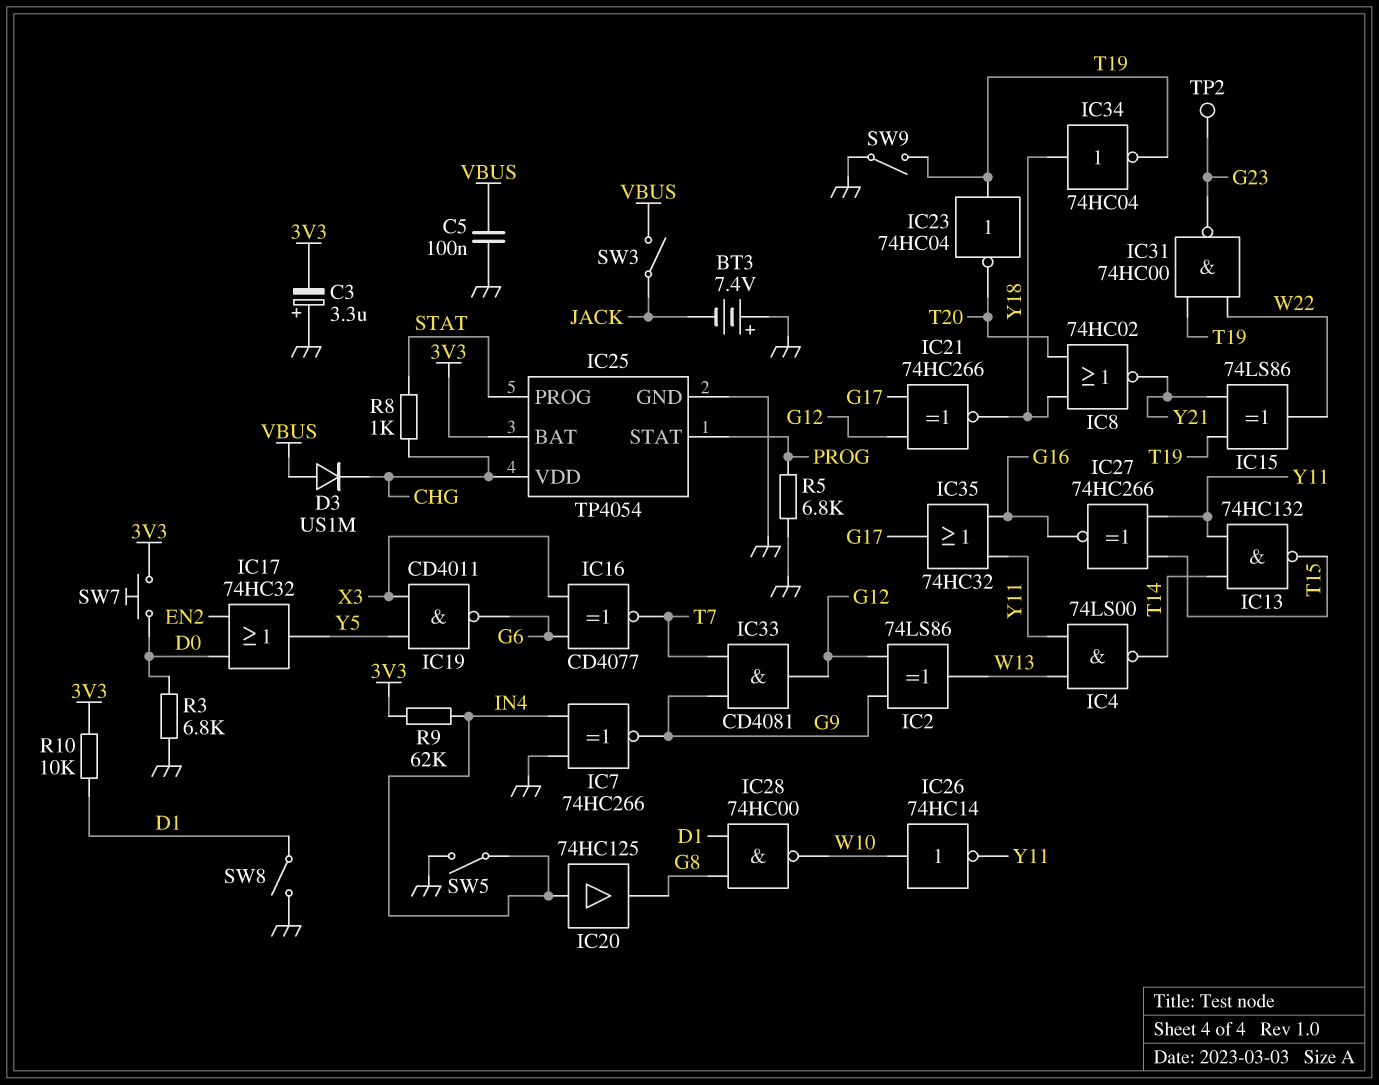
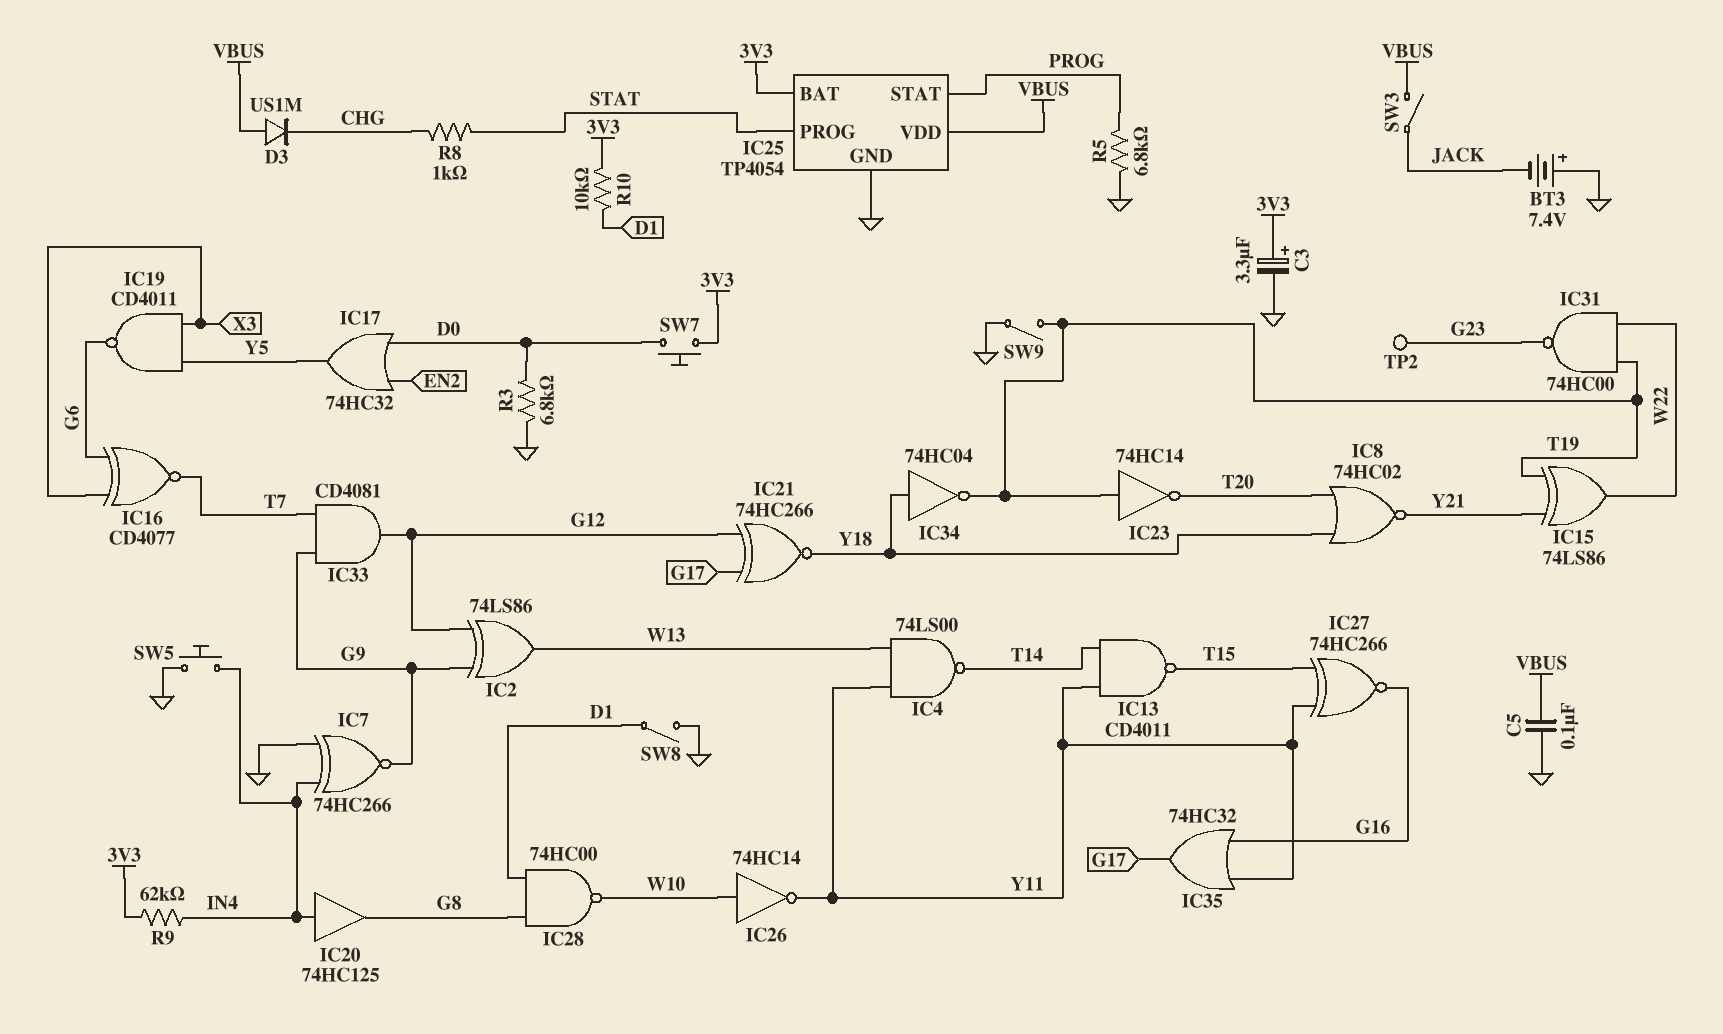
C3: 3.3uF (plus GND, minus 3V3) -> 3.3uF (plus 3V3, minus GND)
IC13: NAND 74HC132 (in T14, in Y11, out T15) -> NAND CD4011 (in T14, in Y11, out T15)
IC23: NOT 74HC04 (in T19, out T20) -> NOT 74HC14 (in T19, out T20)
IC25 pin VDD: CHG -> VBUS
SW5: switch (GND, IN4) -> button (GND, IN4)

